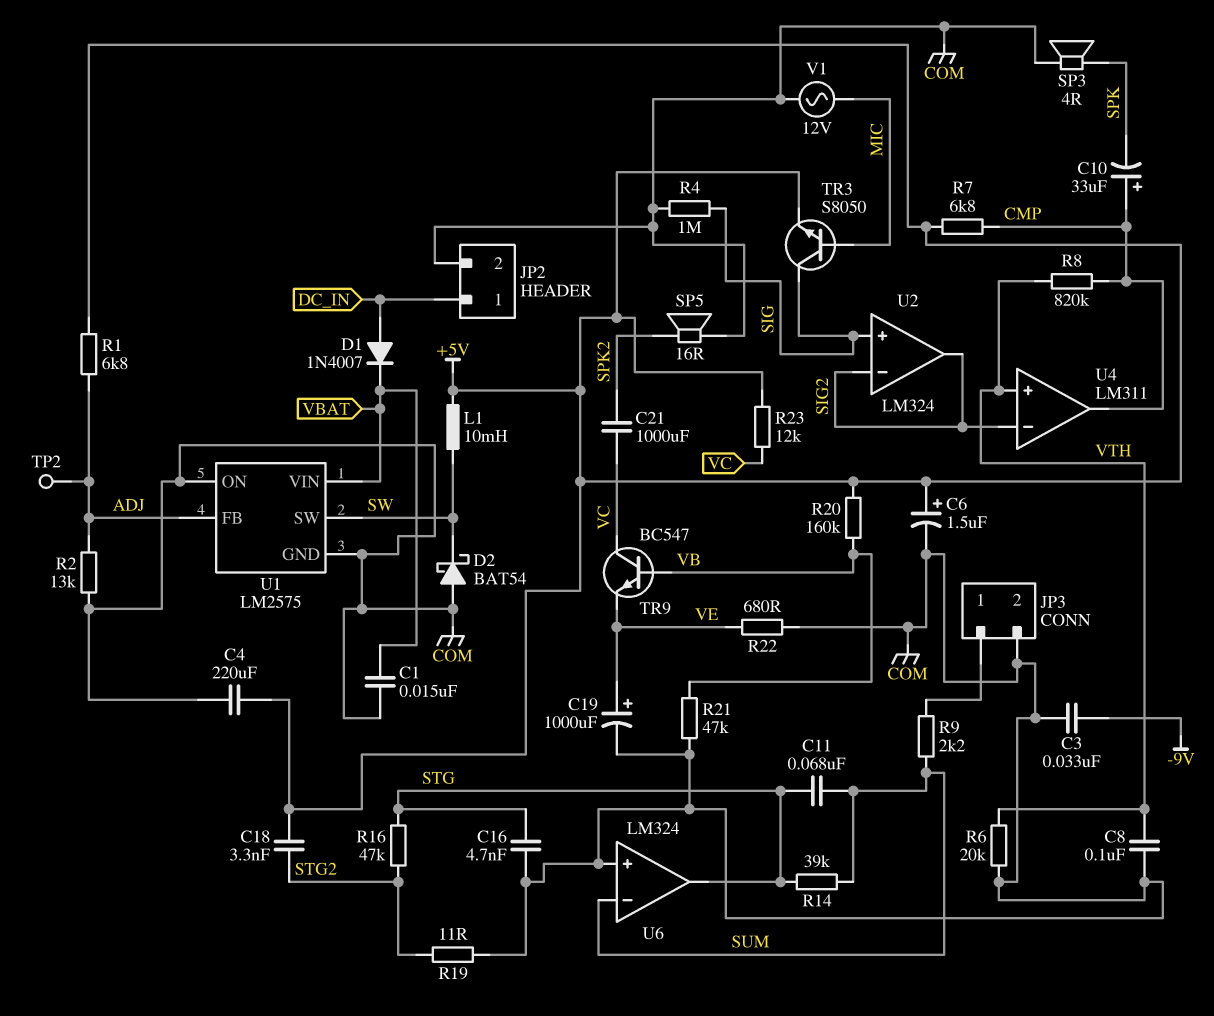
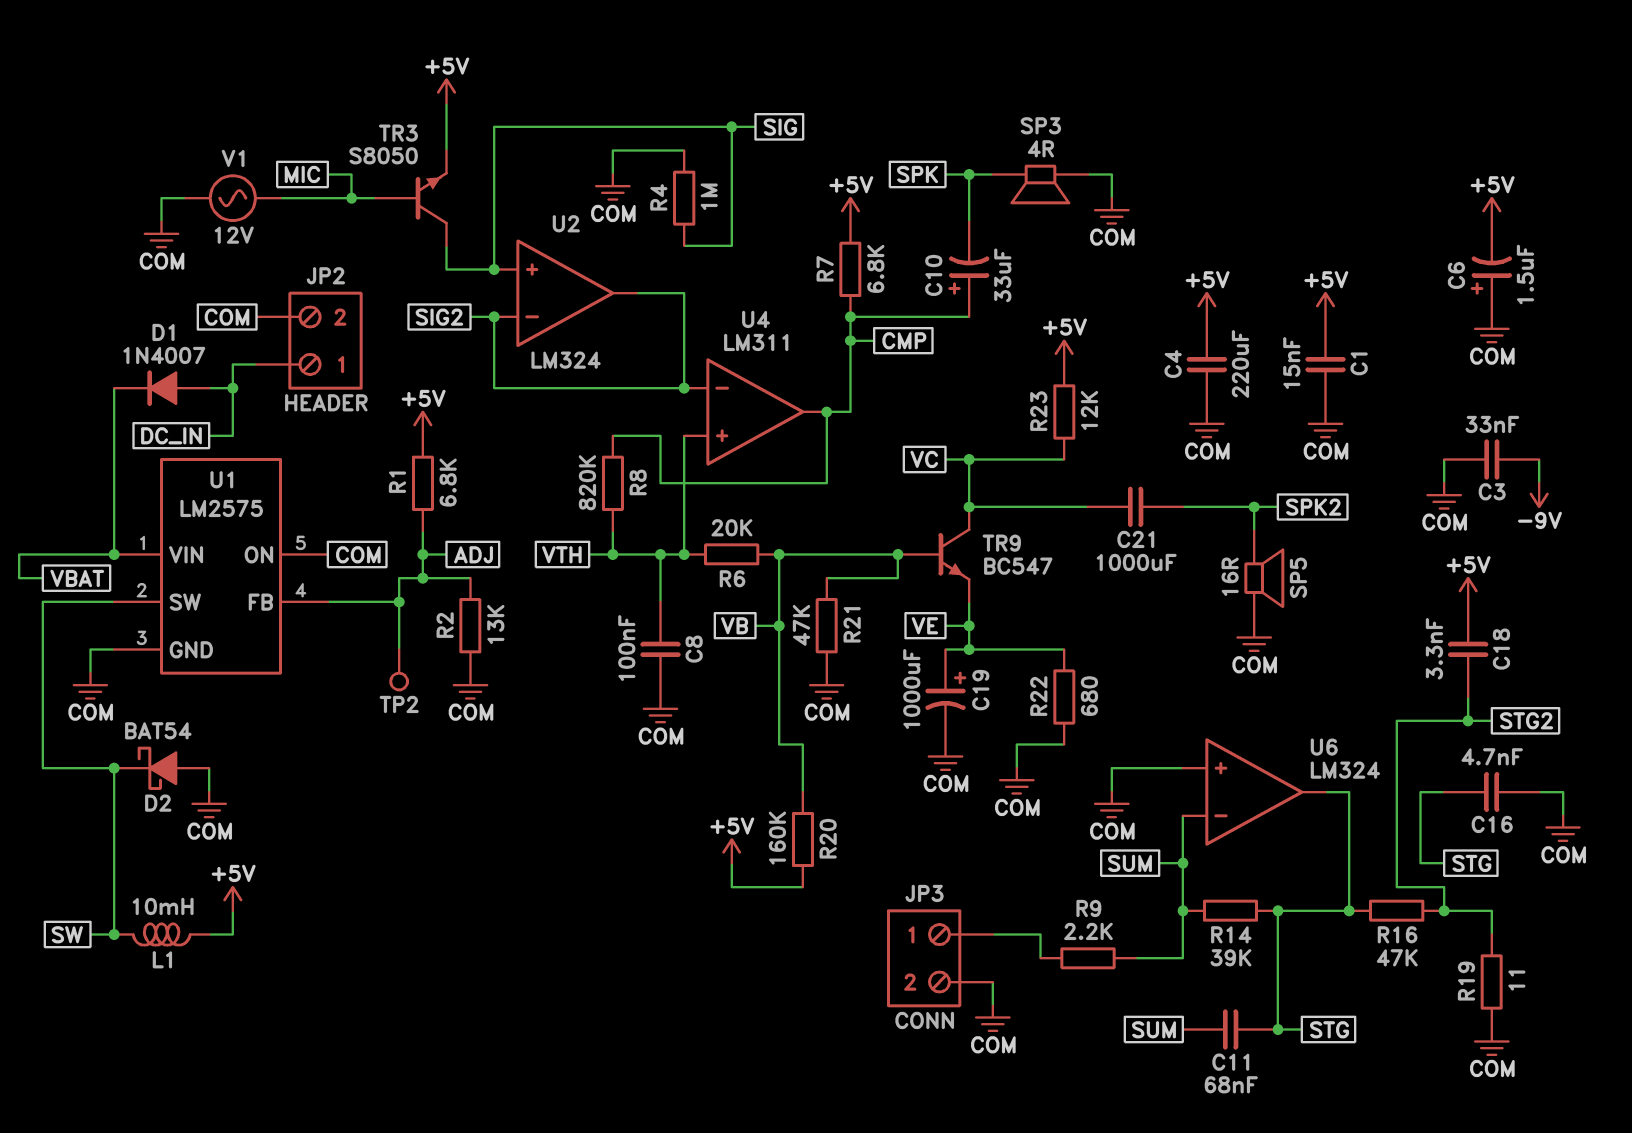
C1: 15nF (COM, VBAT) -> 15nF (+5V, COM)
C6: 1.5uF (plus +5V, minus COM) -> 1.5uF (plus COM, minus +5V)
R6: 20k (COM, VTH) -> 20k (VB, VTH)

